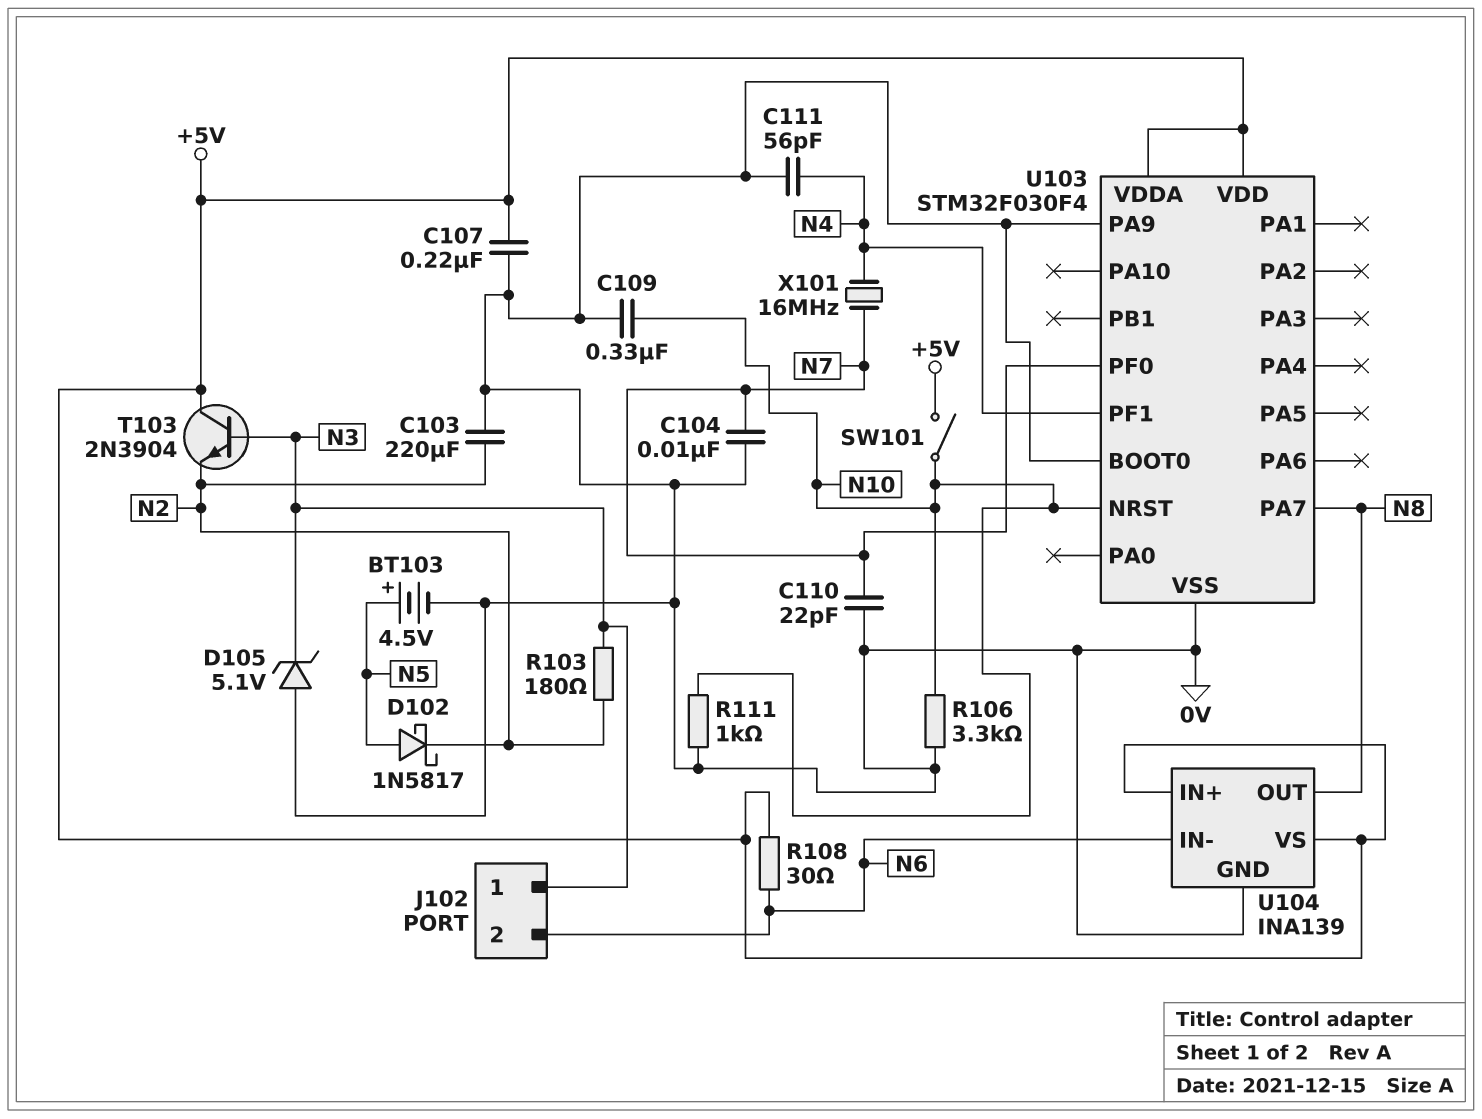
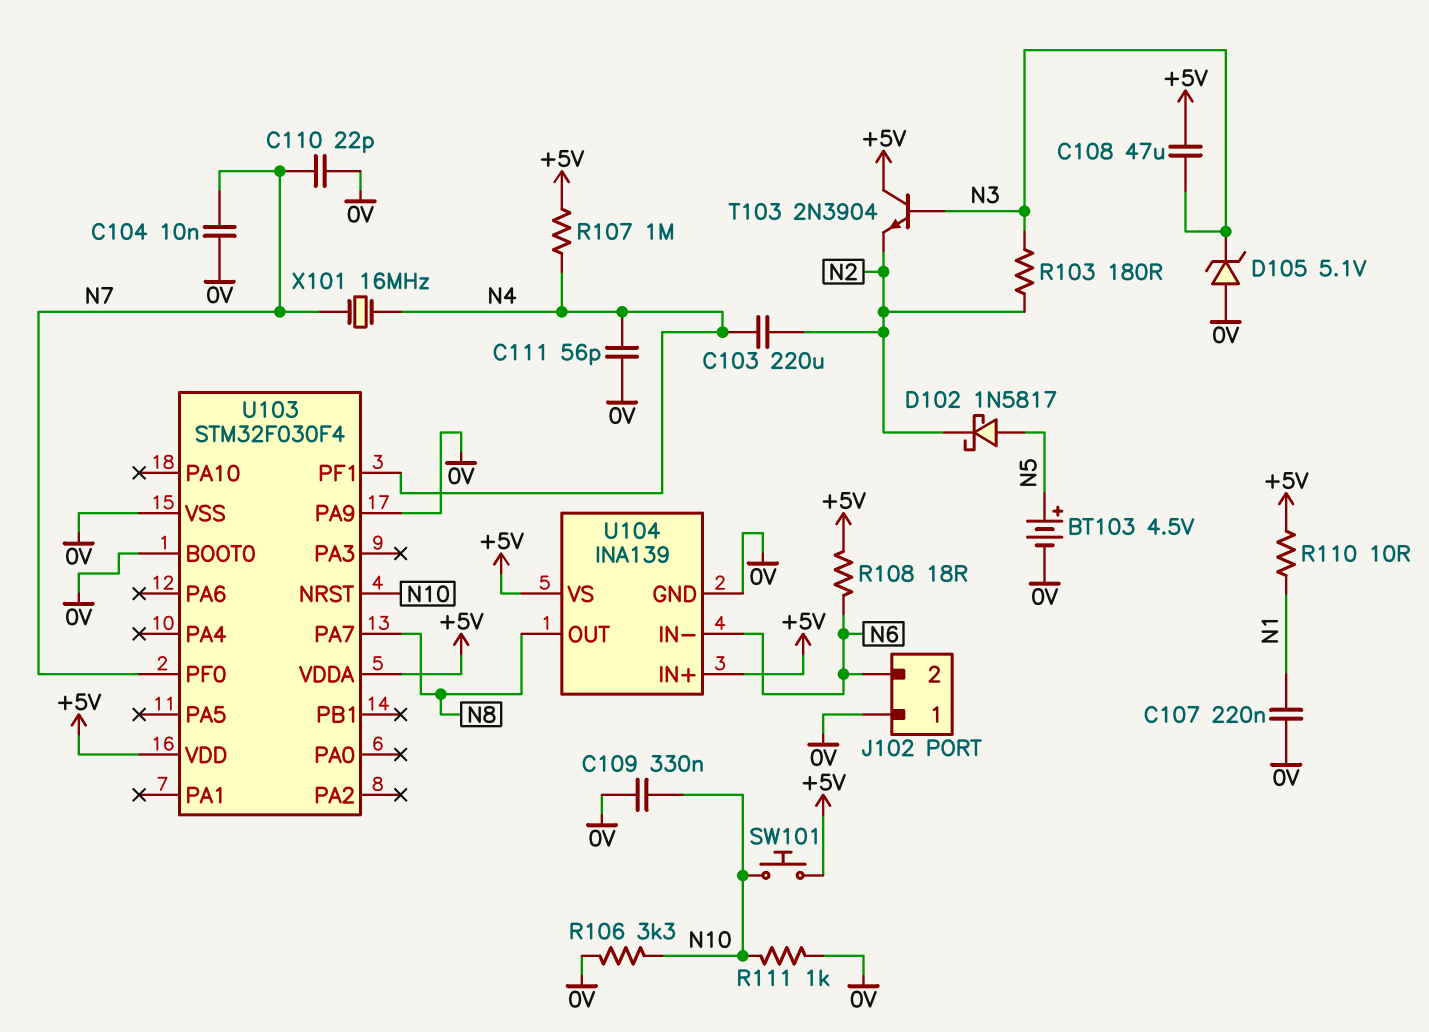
C103: 220uF (0V, N2) -> 220uF (N2, N4)
C107: 220nF (+5V, 0V) -> 220nF (0V, N1)
C108: none -> 47uF (+5V, N3)
J102 pin 1: N3 -> 0V
R107: none -> 1M (+5V, N4)
R108: 30 (+5V, N6) -> 18 (+5V, N6)
R110: none -> 10 (+5V, N1)
SW101: switch (+5V, N10) -> button (+5V, N10)

